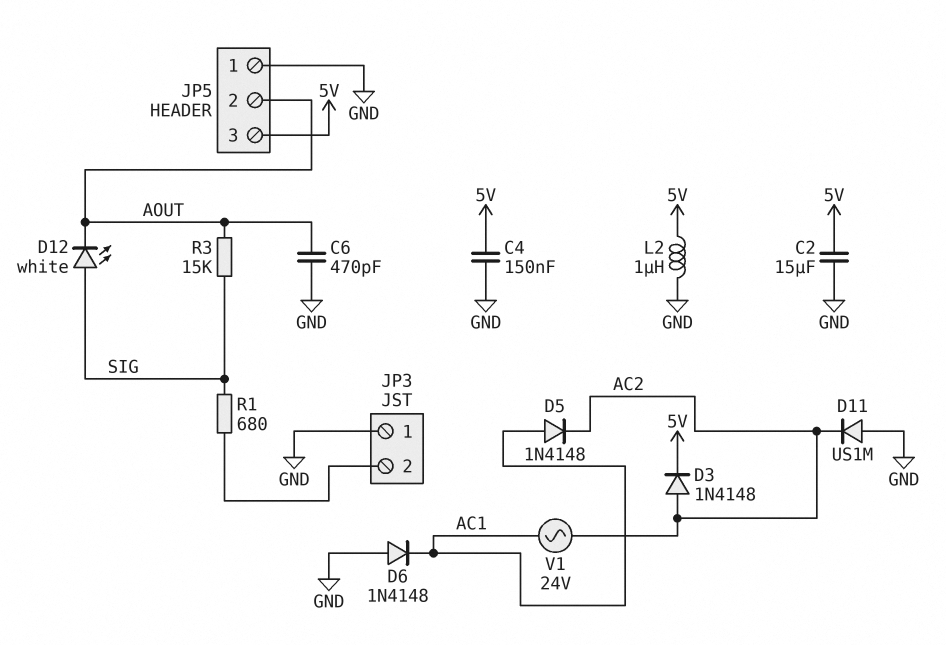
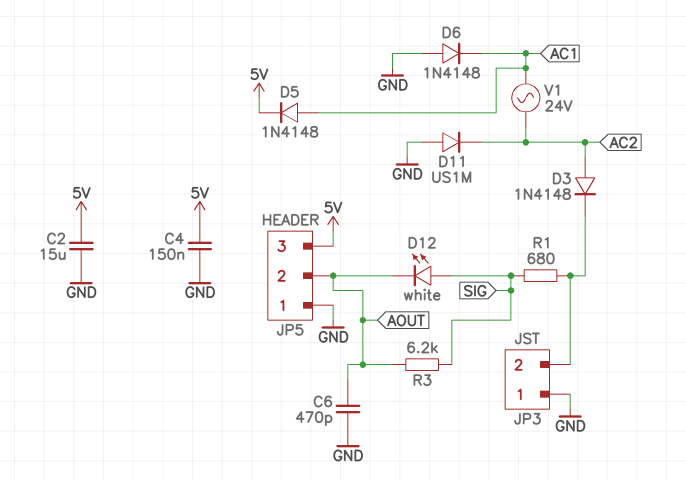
D3: diode 1N4148 (A AC2, K 5V) -> diode 1N4148 (A AC2, K JP3/2)
D5: diode 1N4148 (A AC1, K AC2) -> diode 1N4148 (A AC1, K 5V)
L2: 1uH (5V, GND) -> none
R3: 15k (AOUT, SIG) -> 6.2k (AOUT, SIG)

